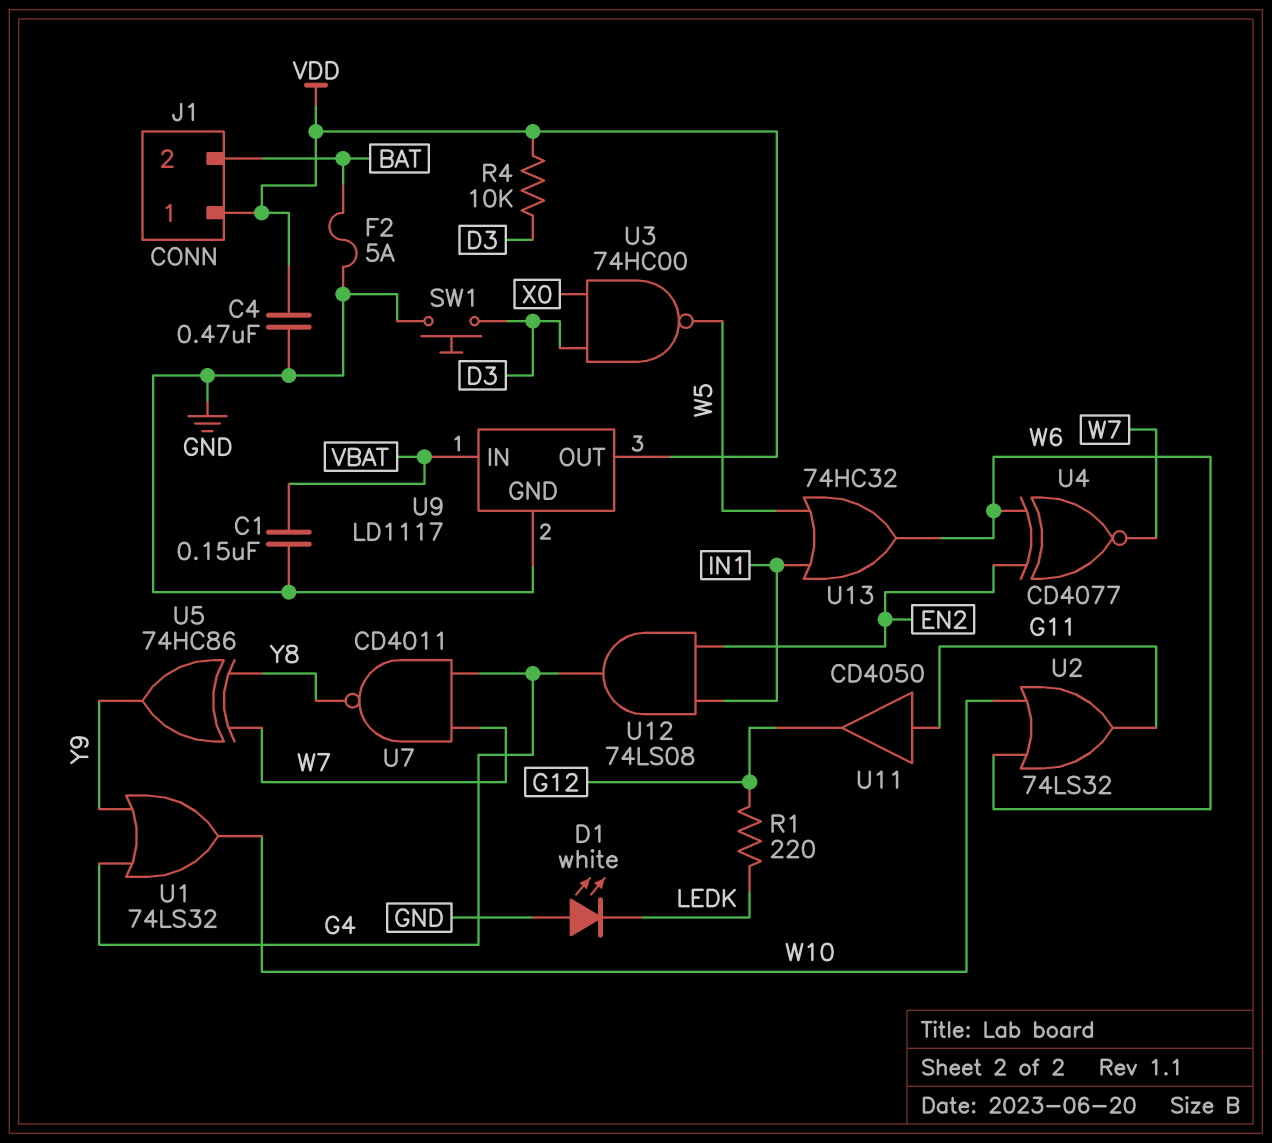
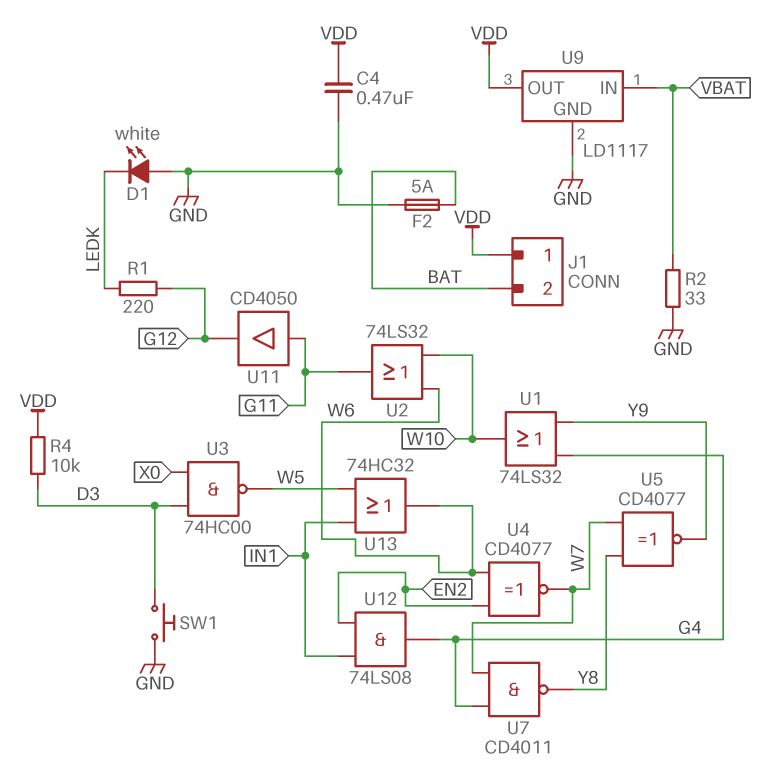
C1: 150nF (GND, VBAT) -> none
R2: none -> 33 (GND, VBAT)
U5: XOR 74HC86 (in W7, in Y8, out Y9) -> XNOR CD4077 (in W7, in Y8, out Y9)

